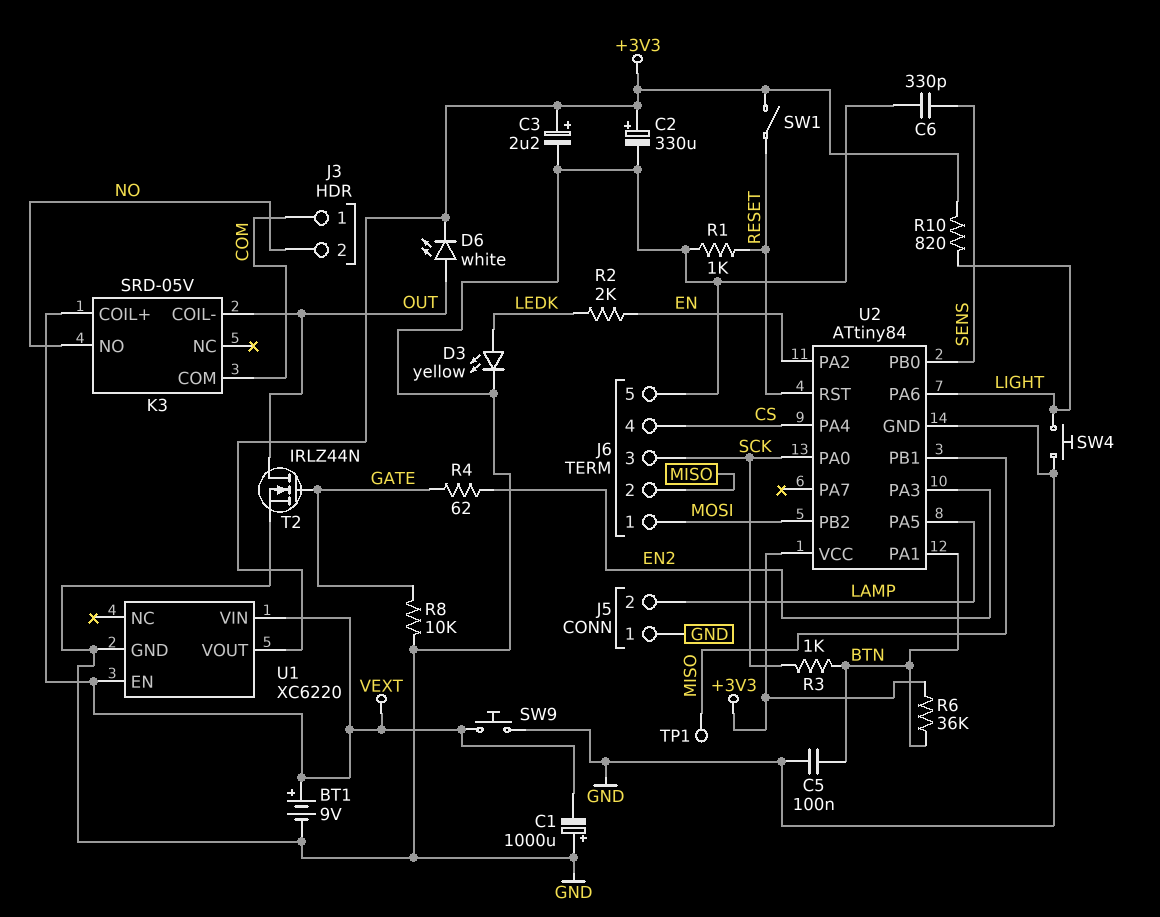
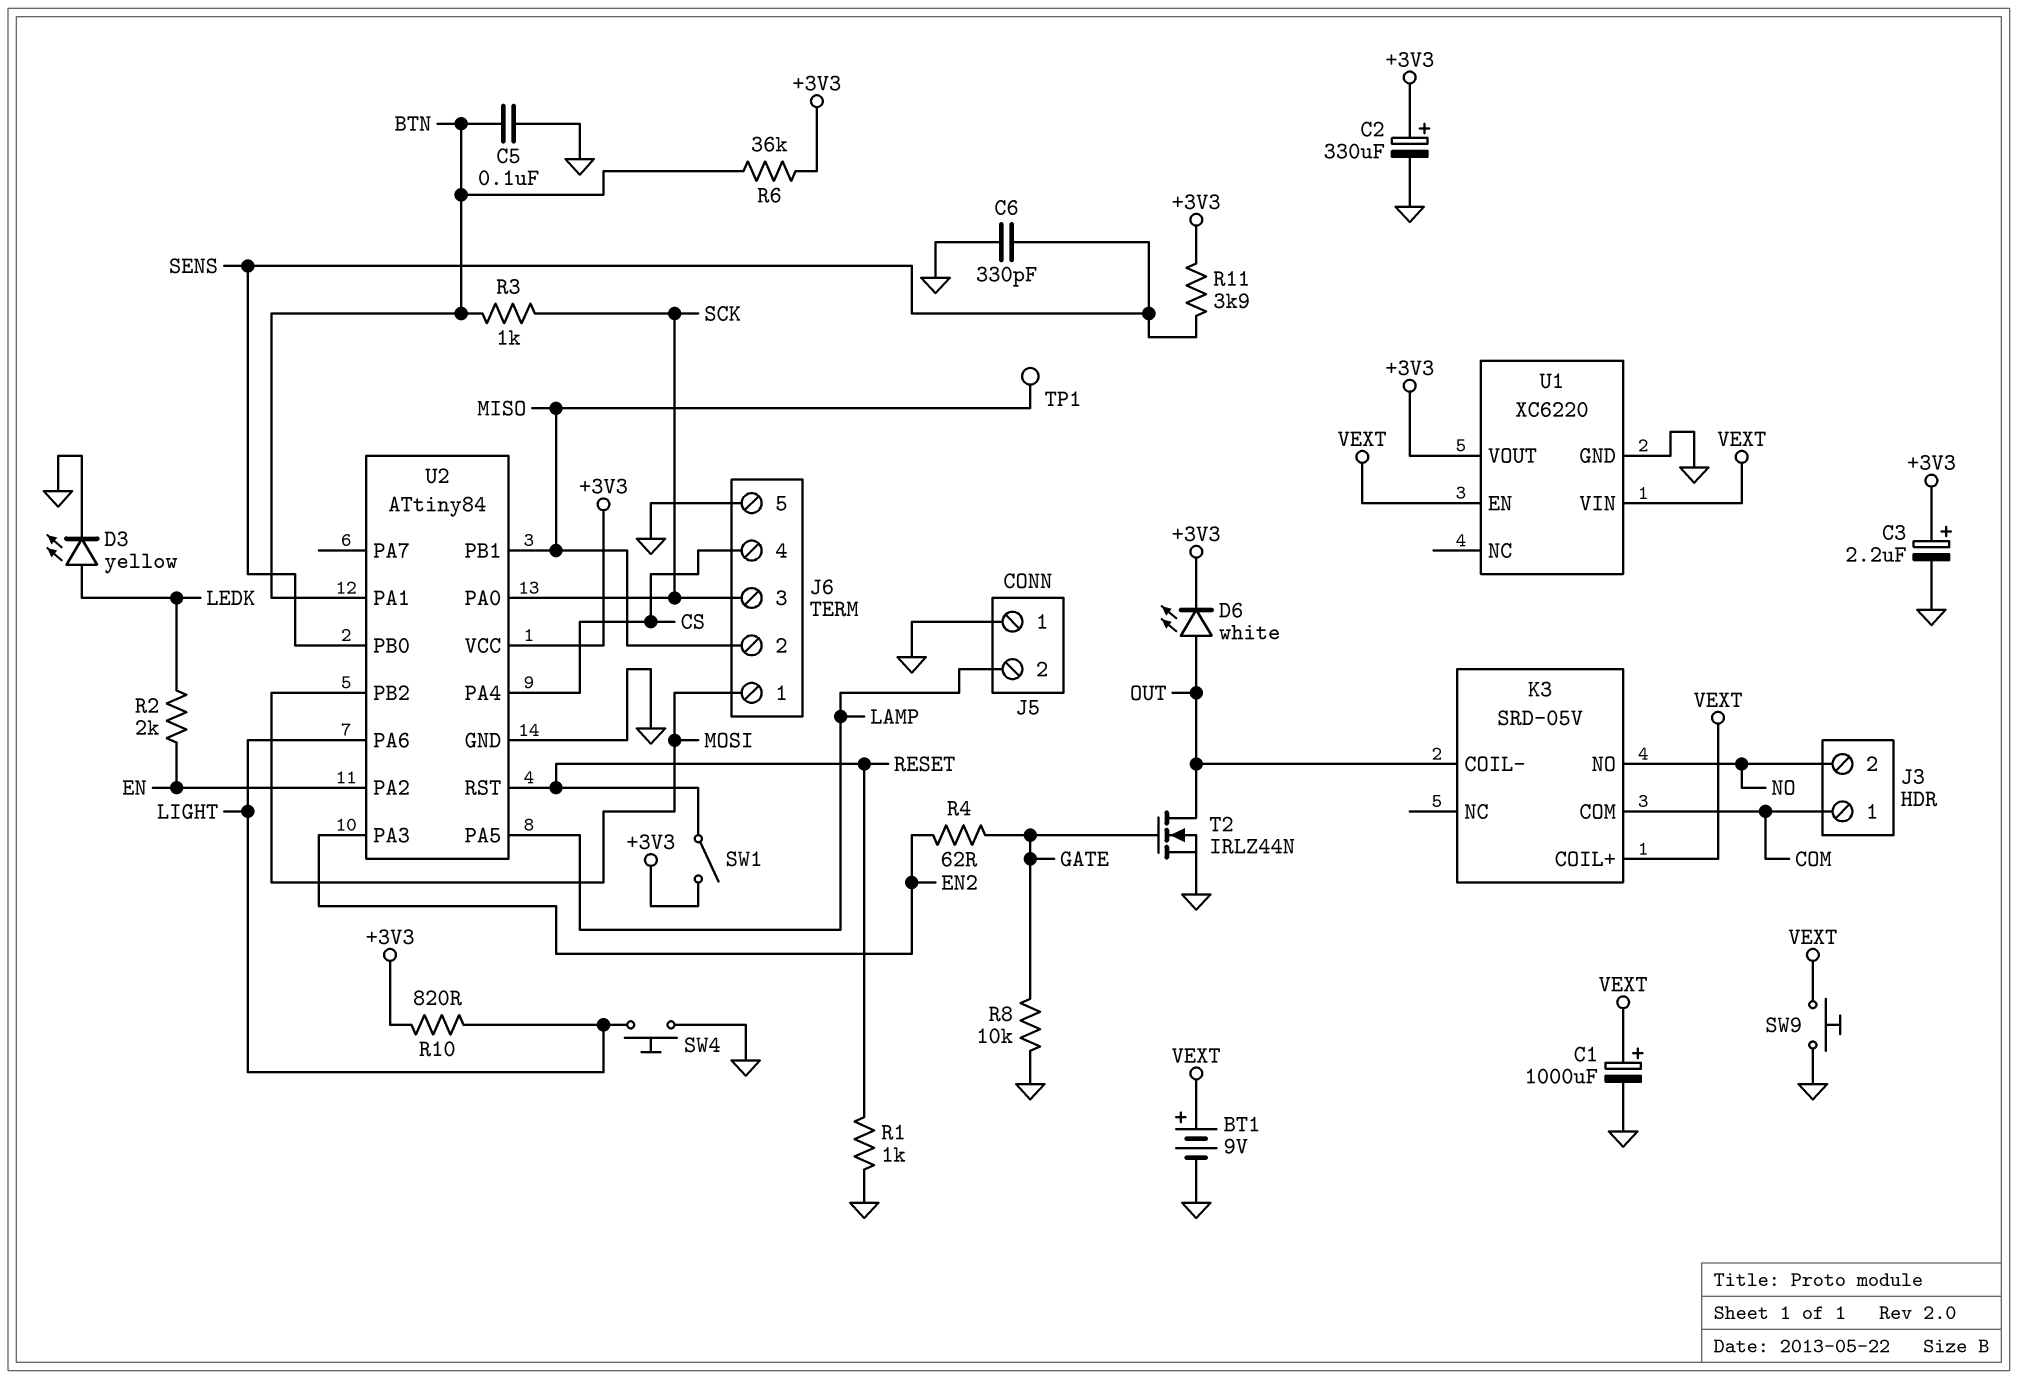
C1: 1000uF (plus GND, minus VEXT) -> 1000uF (plus VEXT, minus GND)
R11: none -> 3.9k (+3V3, SENS)

